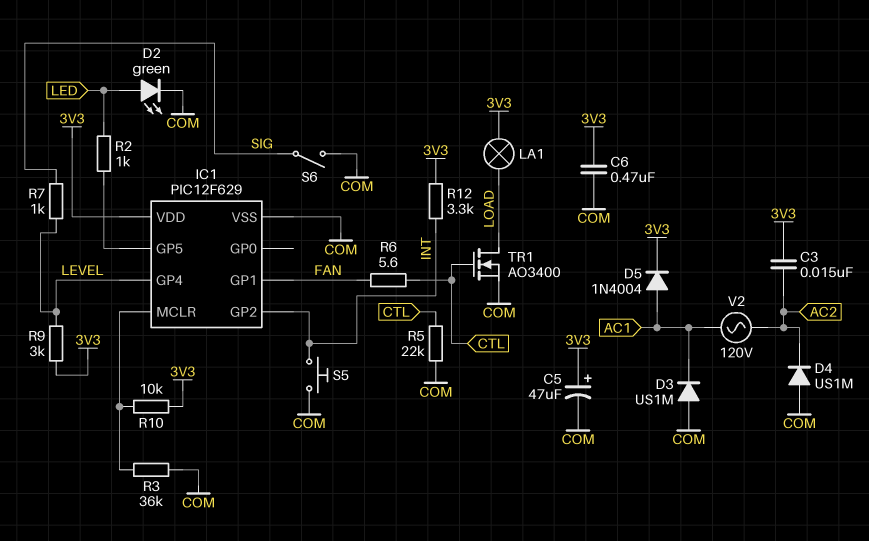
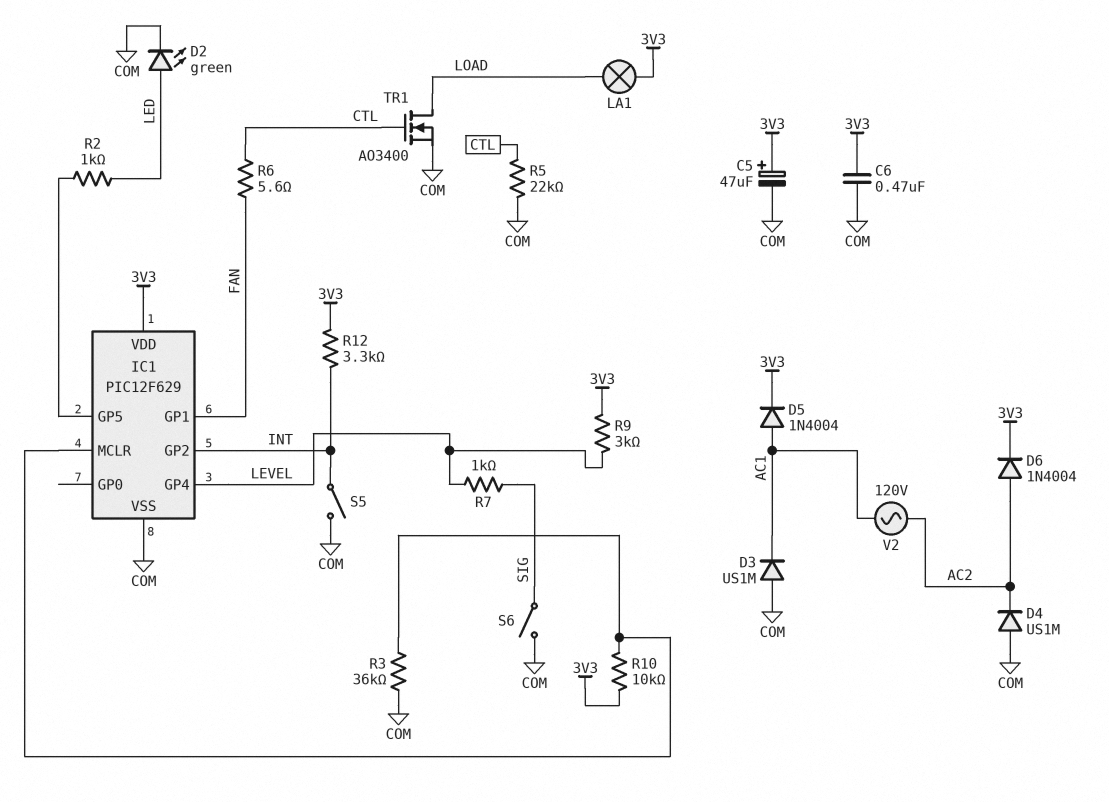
C3: 15nF (3V3, AC2) -> none
D6: none -> diode 1N4004 (A AC2, K 3V3)
S5: button (COM, INT) -> switch (COM, INT)

